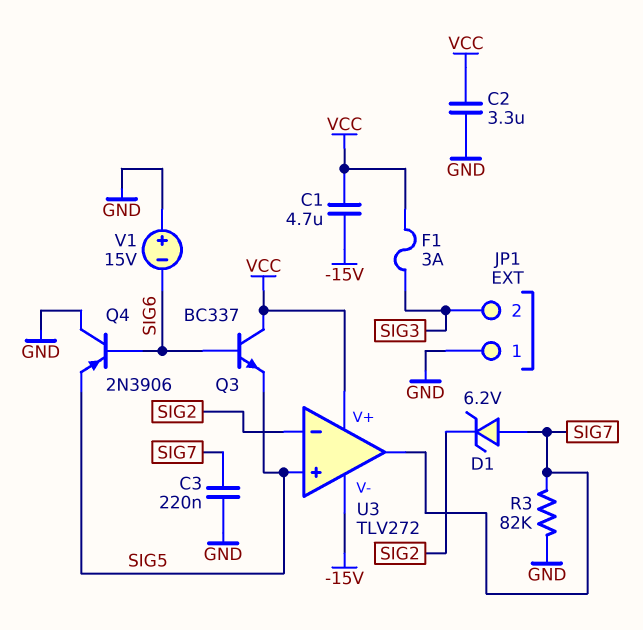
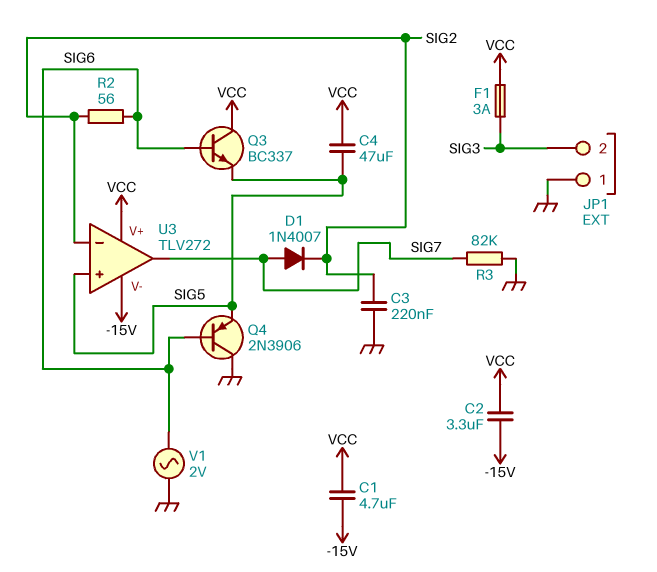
C2: 3.3uF (GND, VCC) -> 3.3uF (-15V, VCC)
C3: 220nF (GND, SIG7) -> 220nF (GND, SIG2)
C4: none -> 47uF (SIG5, VCC)
D1: zener 6.2V (A SIG7, K SIG2) -> diode 1N4007 (A SIG7, K SIG2)
R2: none -> 56 (SIG2, SIG6)
V1: 15V (plus GND, minus SIG6) -> AC 2V (GND, SIG6)

